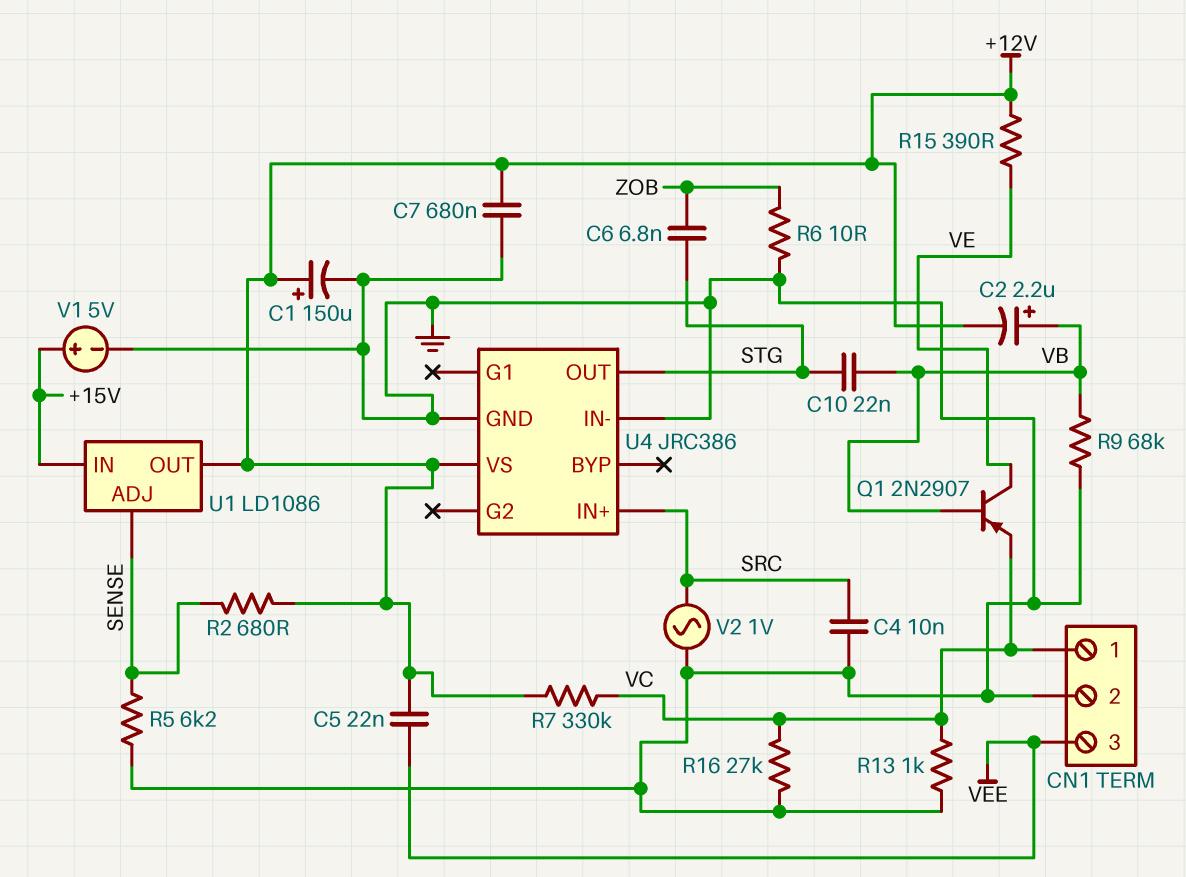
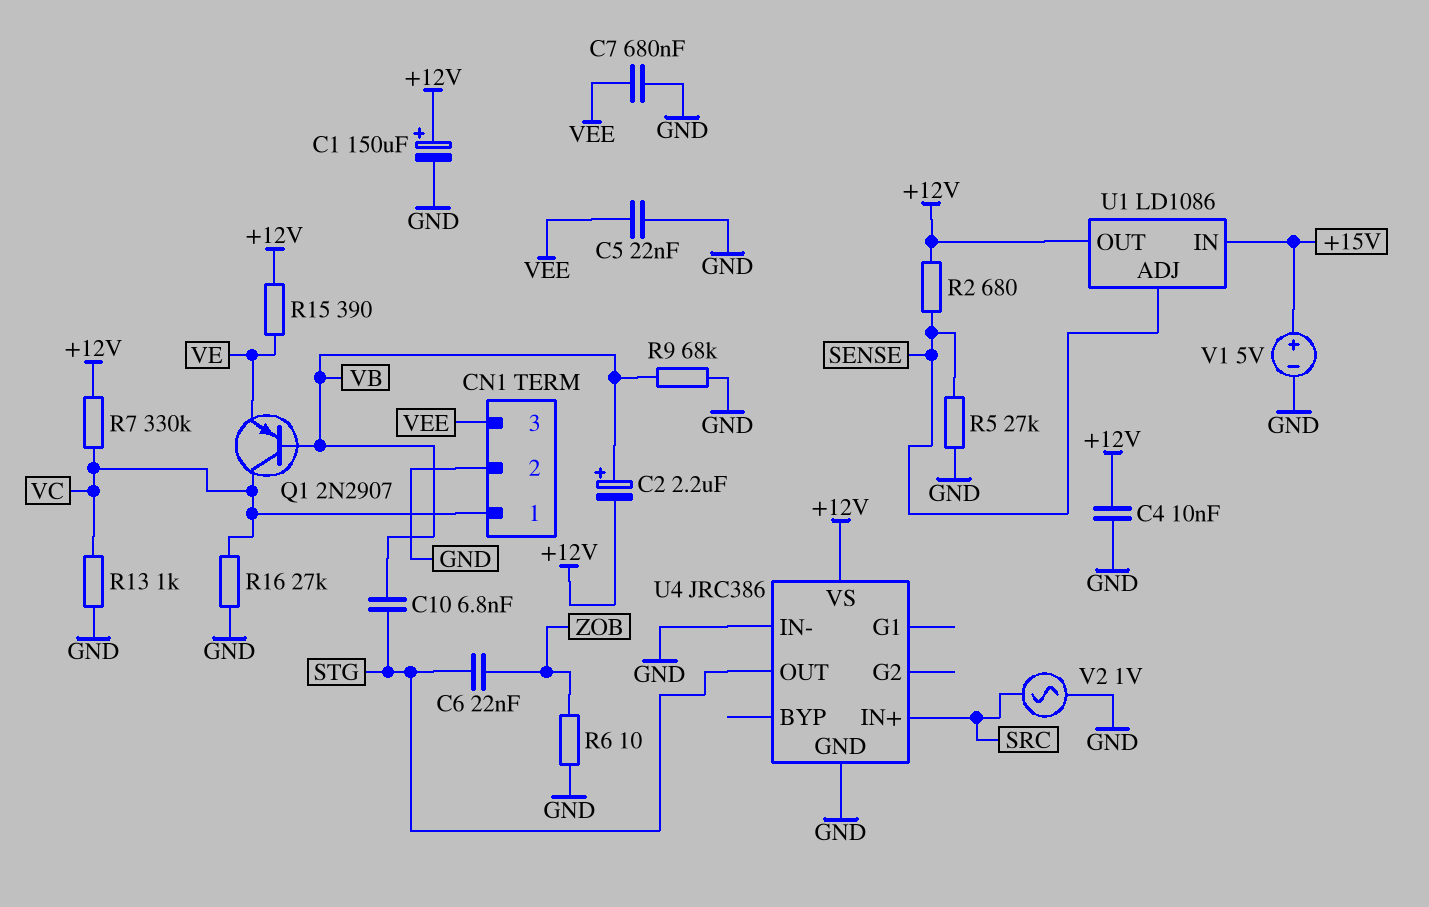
C4: 10nF (GND, SRC) -> 10nF (+12V, GND)
C5: 22nF (+12V, VEE) -> 22nF (GND, VEE)
C6: 6.8nF (STG, ZOB) -> 22nF (STG, ZOB)
C7: 680nF (+12V, GND) -> 680nF (GND, VEE)
C10: 22nF (STG, VB) -> 6.8nF (STG, VB)
Q1: PNP 2N2907 (B VB, C VE, E VC) -> PNP 2N2907 (B VB, C VC, E VE)
R5: 6.2k (GND, SENSE) -> 27k (GND, SENSE)

